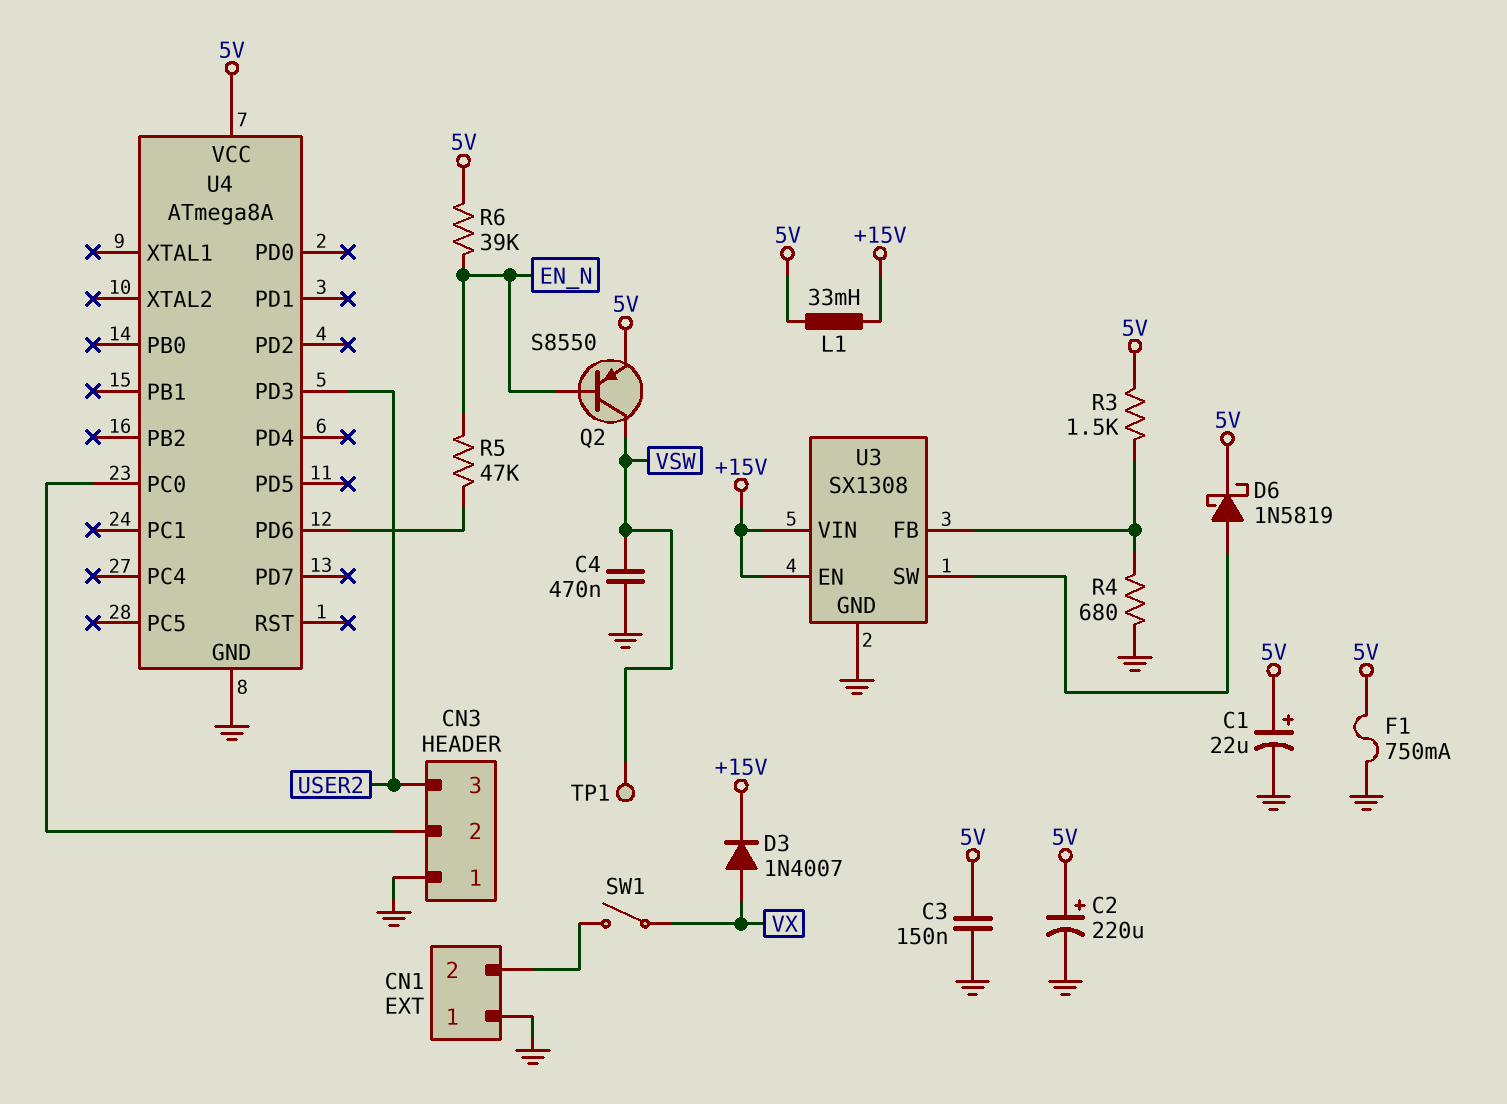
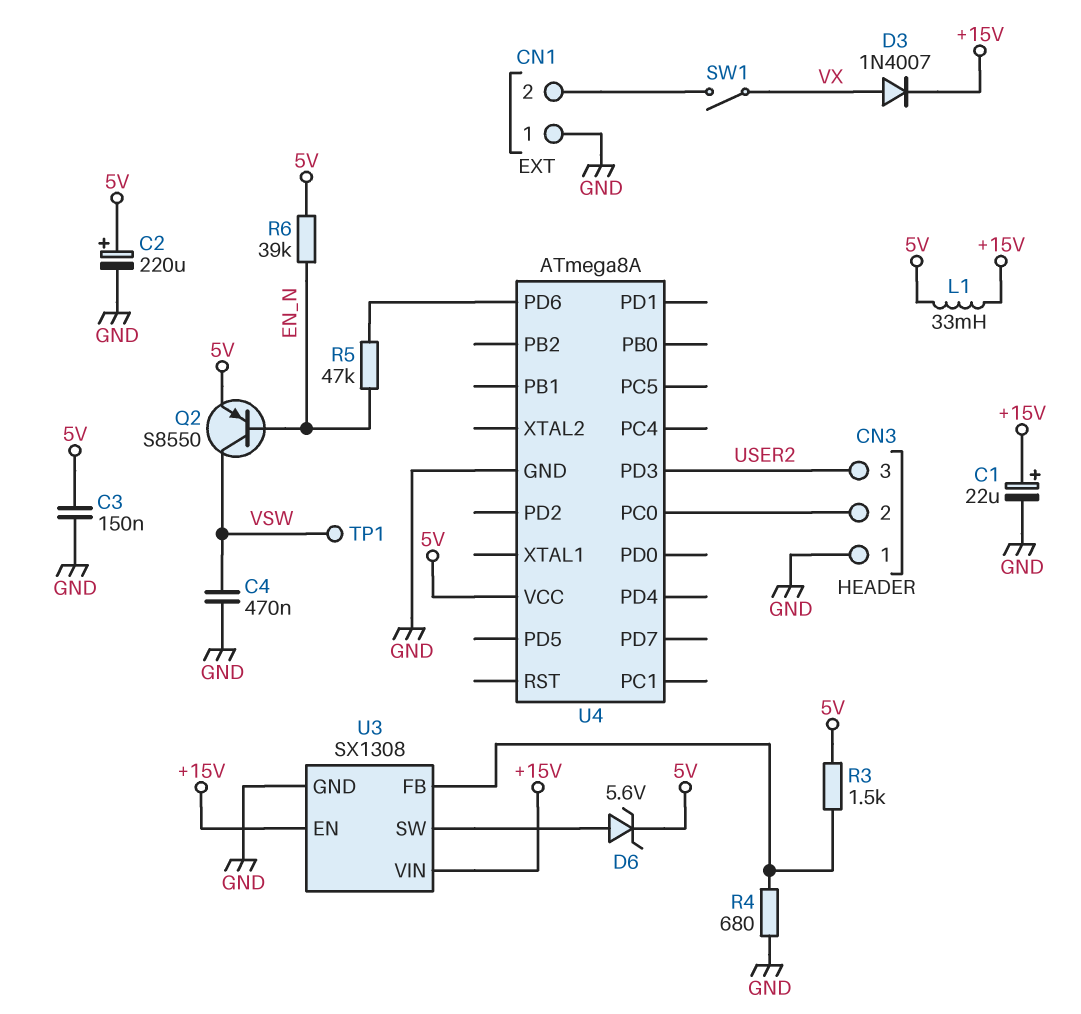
C1: 22uF (plus 5V, minus GND) -> 22uF (plus +15V, minus GND)
D6: schottky 1N5819 (A U3/SW, K 5V) -> zener 5.6V (A U3/SW, K 5V)
F1: 750mA (5V, GND) -> none

